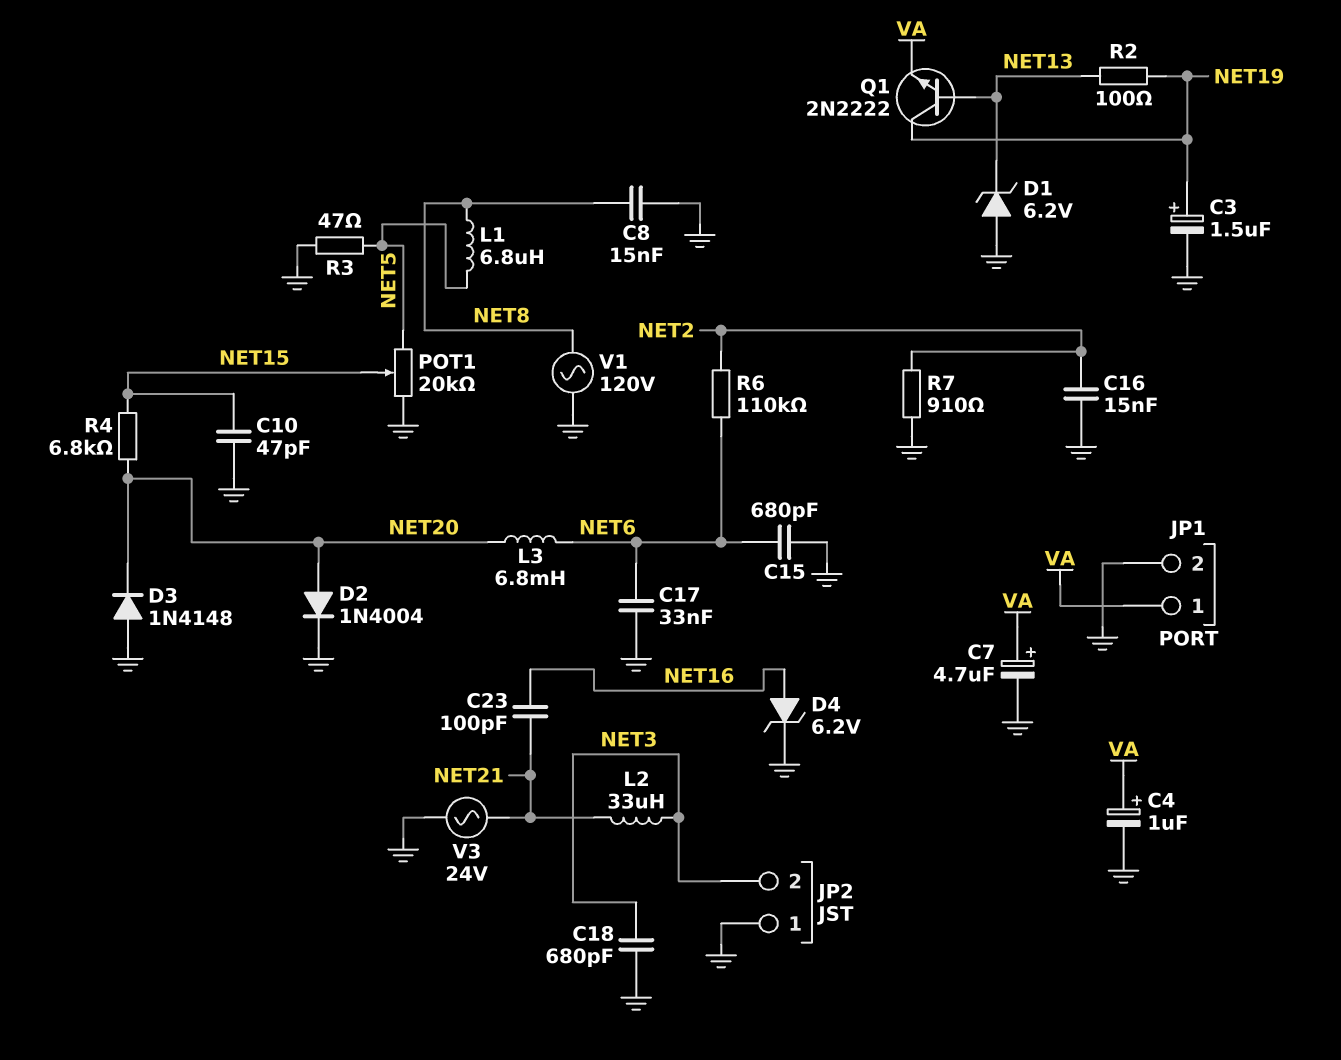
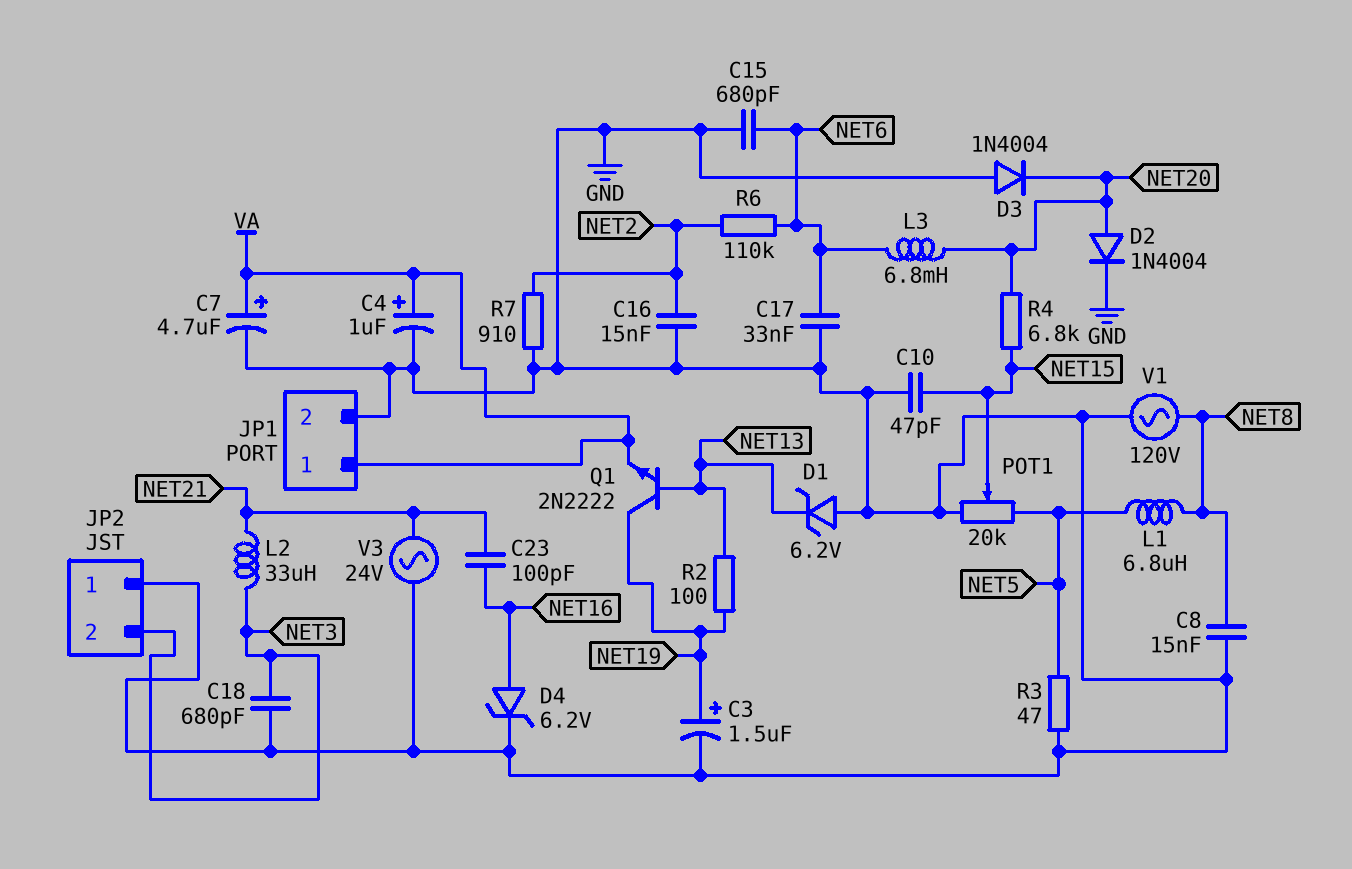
D3: diode 1N4148 (A GND, K NET20) -> diode 1N4004 (A GND, K NET20)

